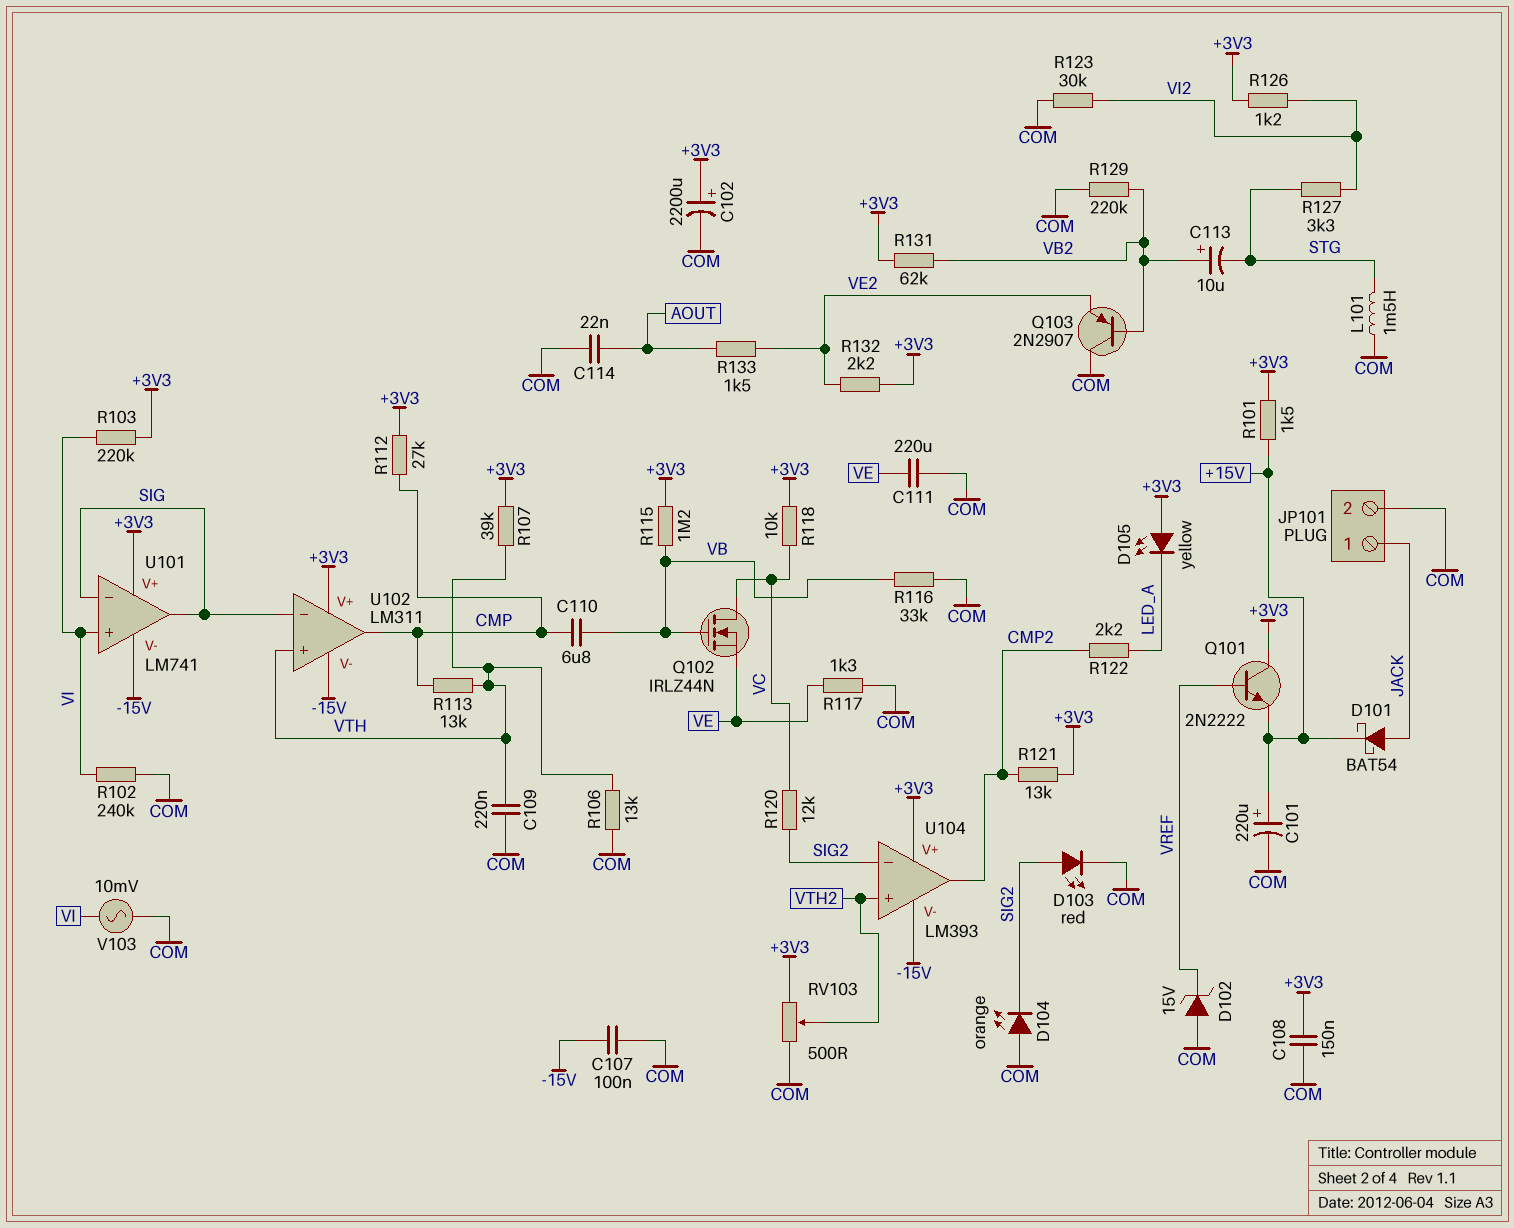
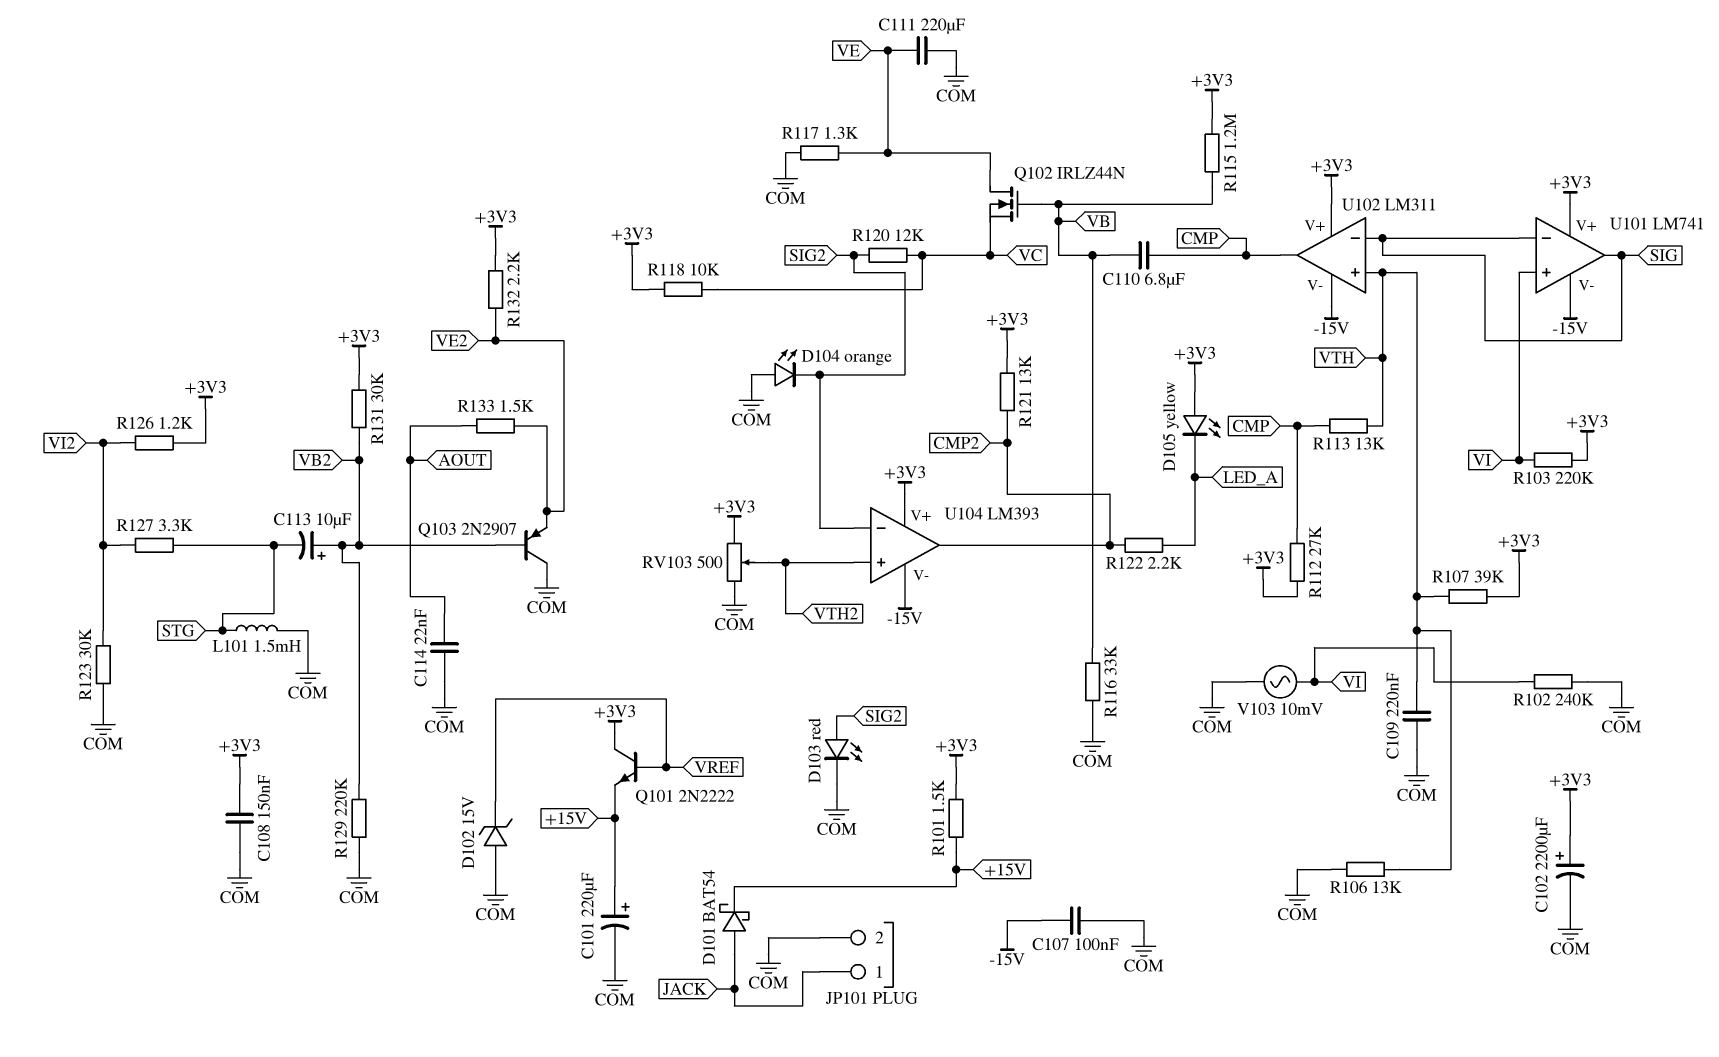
Q102: NMOS IRLZ44N (G VB, D VC, S VE) -> NMOS IRLZ44N (G VB, D VE, S VC)
R131: 62k (+3V3, VB2) -> 30k (+3V3, VB2)

